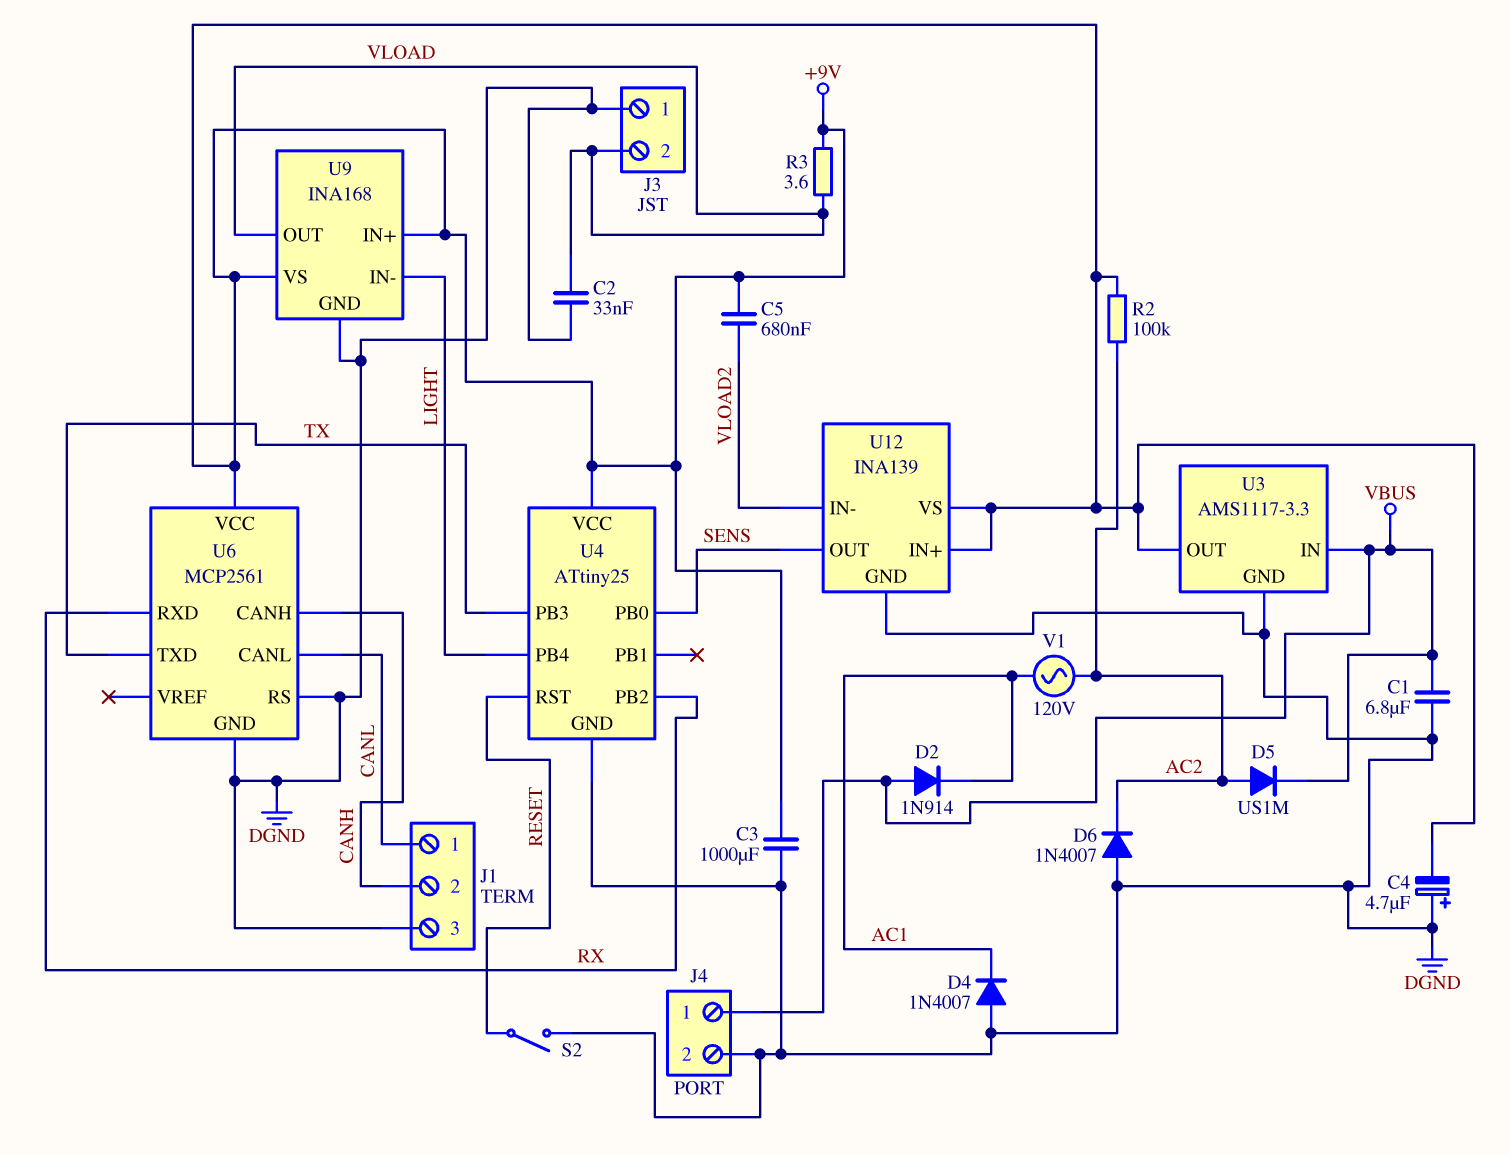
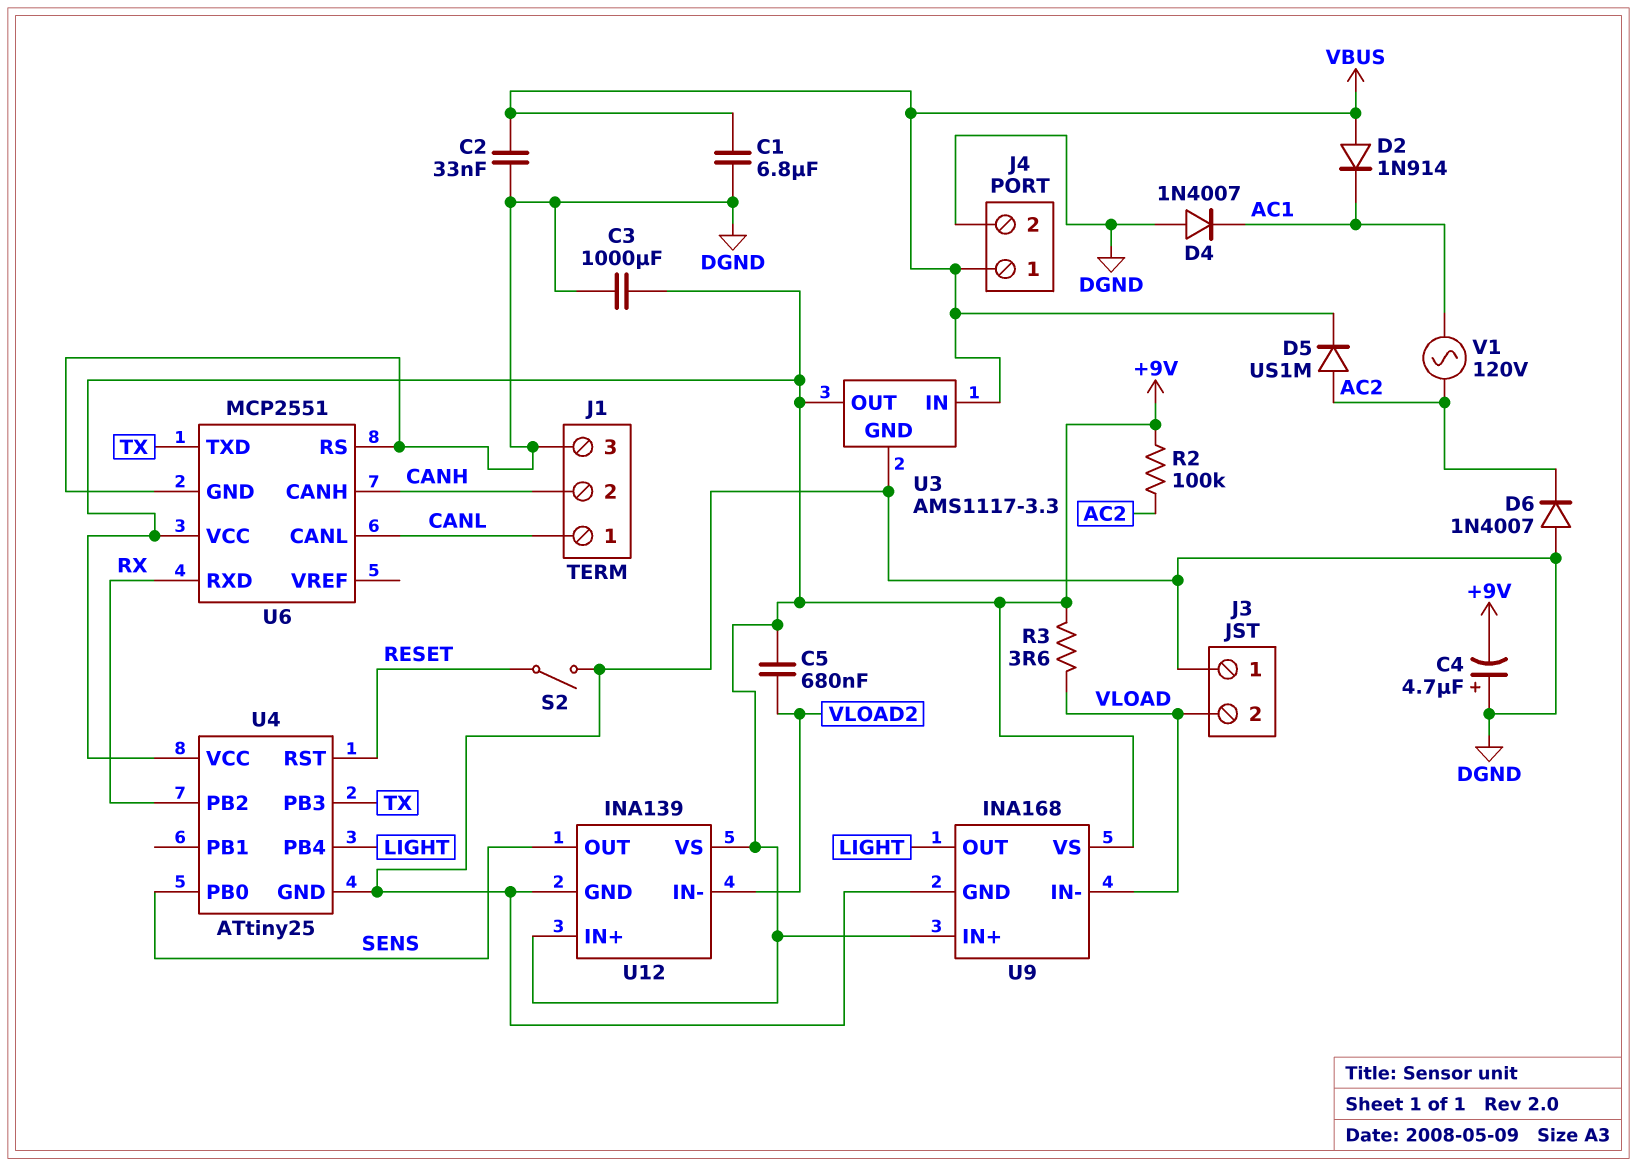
C2: 33nF (DGND, VLOAD) -> 33nF (DGND, VBUS)
U6: MCP2561 -> MCP2551
U9 pin IN-: LIGHT -> VLOAD
U9 pin OUT: VLOAD -> LIGHT

